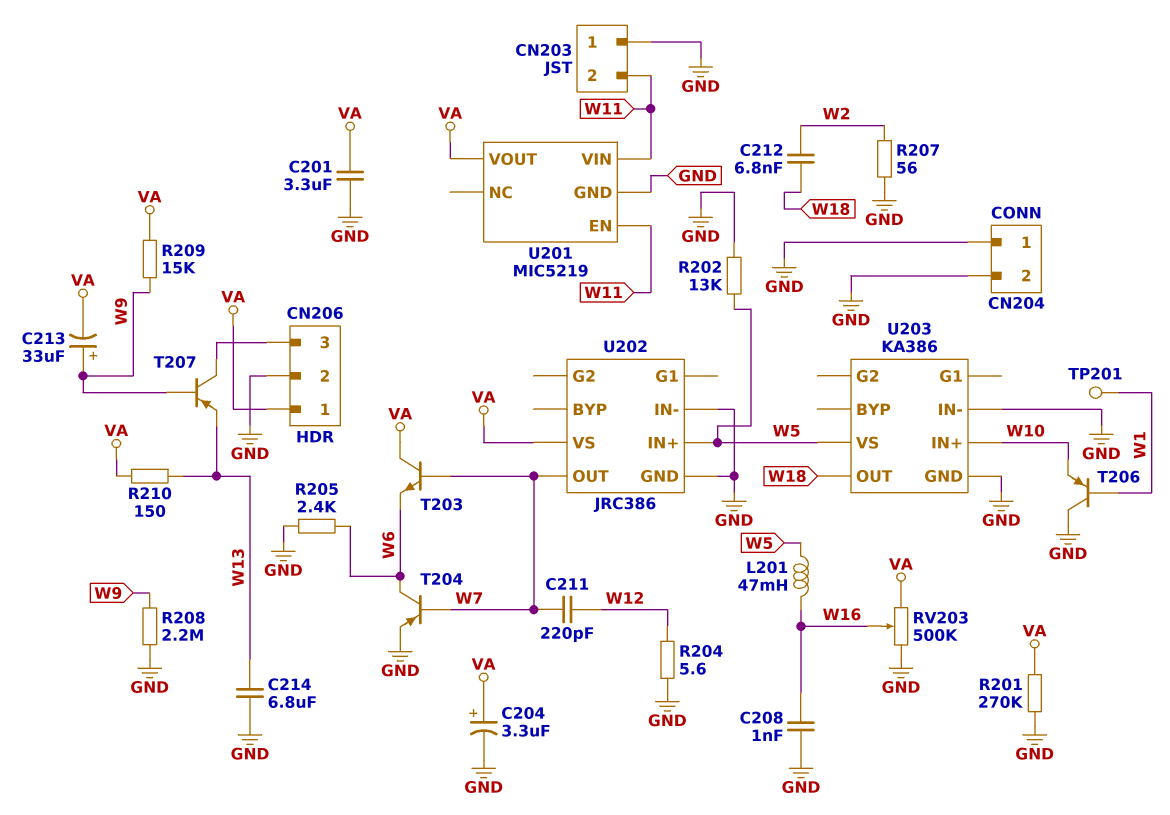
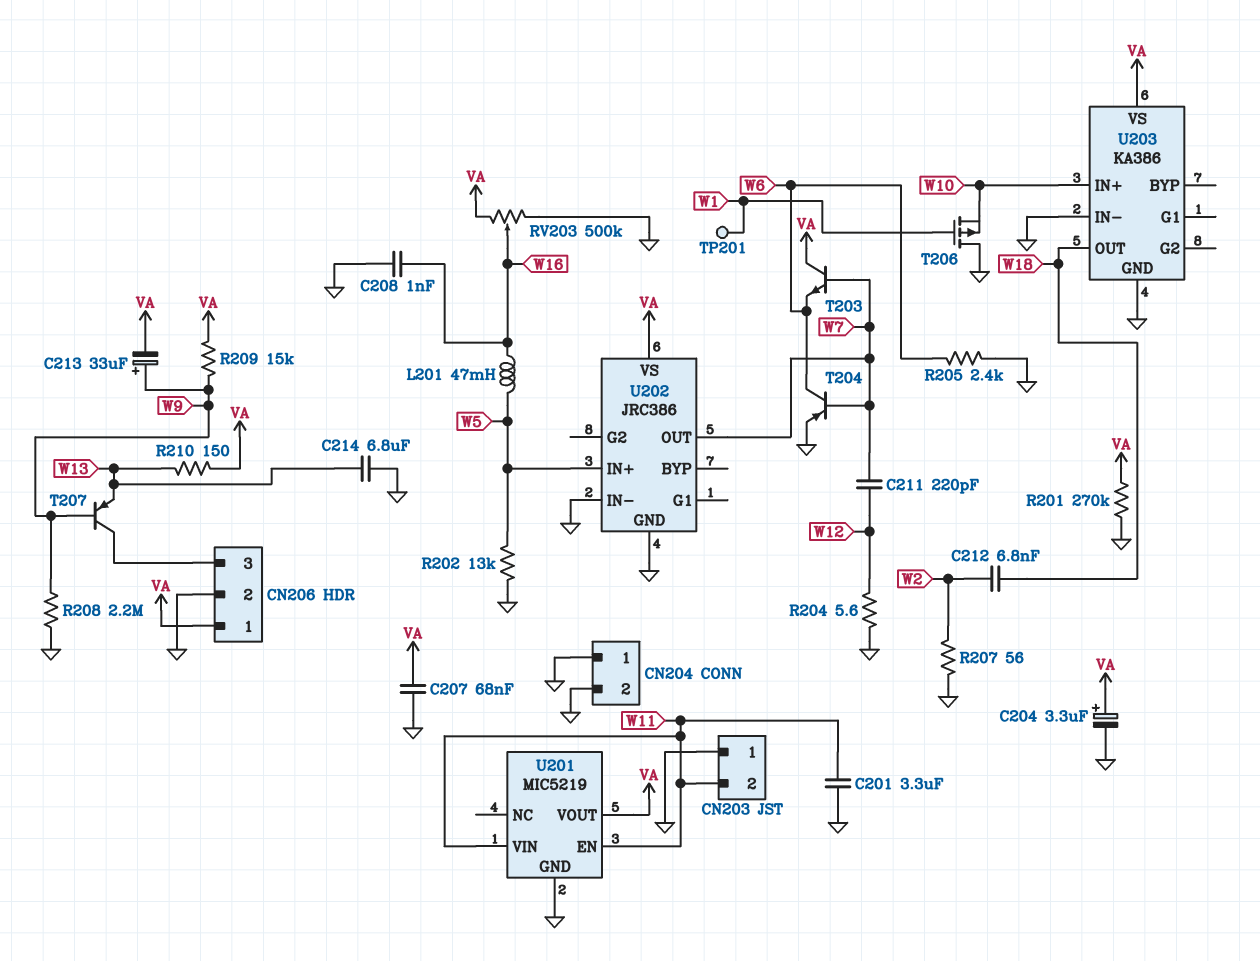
C201: 3.3uF (GND, VA) -> 3.3uF (GND, W11)
C207: none -> 68nF (GND, VA)
T206: PNP (B W1, C GND, E W10) -> PMOS (G W1, D GND, S W10)
U203 pin VS: W5 -> VA

